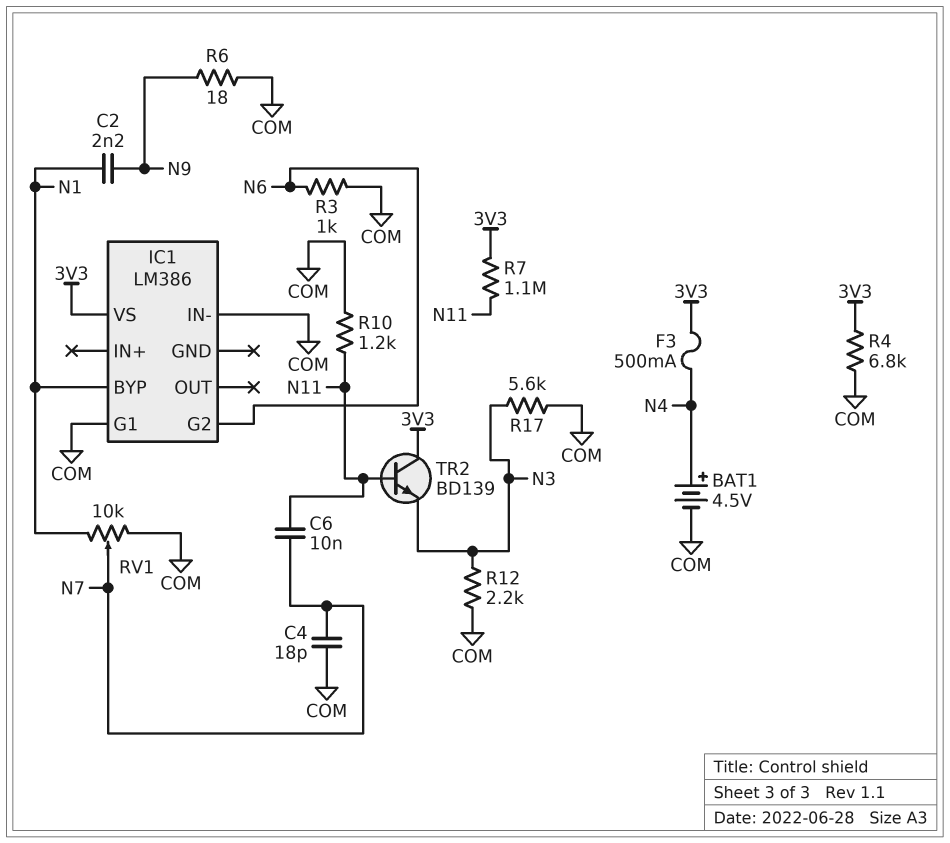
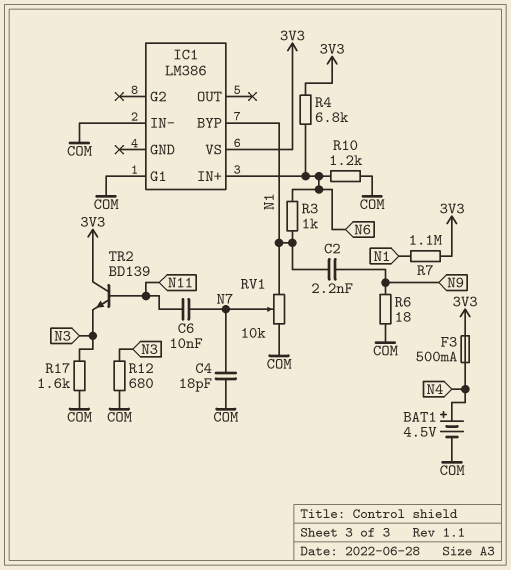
IC1 pin G2: N6 -> none
IC1 pin IN+: none -> N6
R3: 1k (COM, N6) -> 1k (N1, N6)
R4: 6.8k (3V3, COM) -> 6.8k (3V3, N6)
R7: 1.1M (3V3, N11) -> 1.1M (3V3, N1)
R10: 1.2k (COM, N11) -> 1.2k (COM, N6)
R12: 2.2k (COM, N3) -> 680 (COM, N3)
R17: 5.6k (COM, N3) -> 1.6k (COM, N3)

